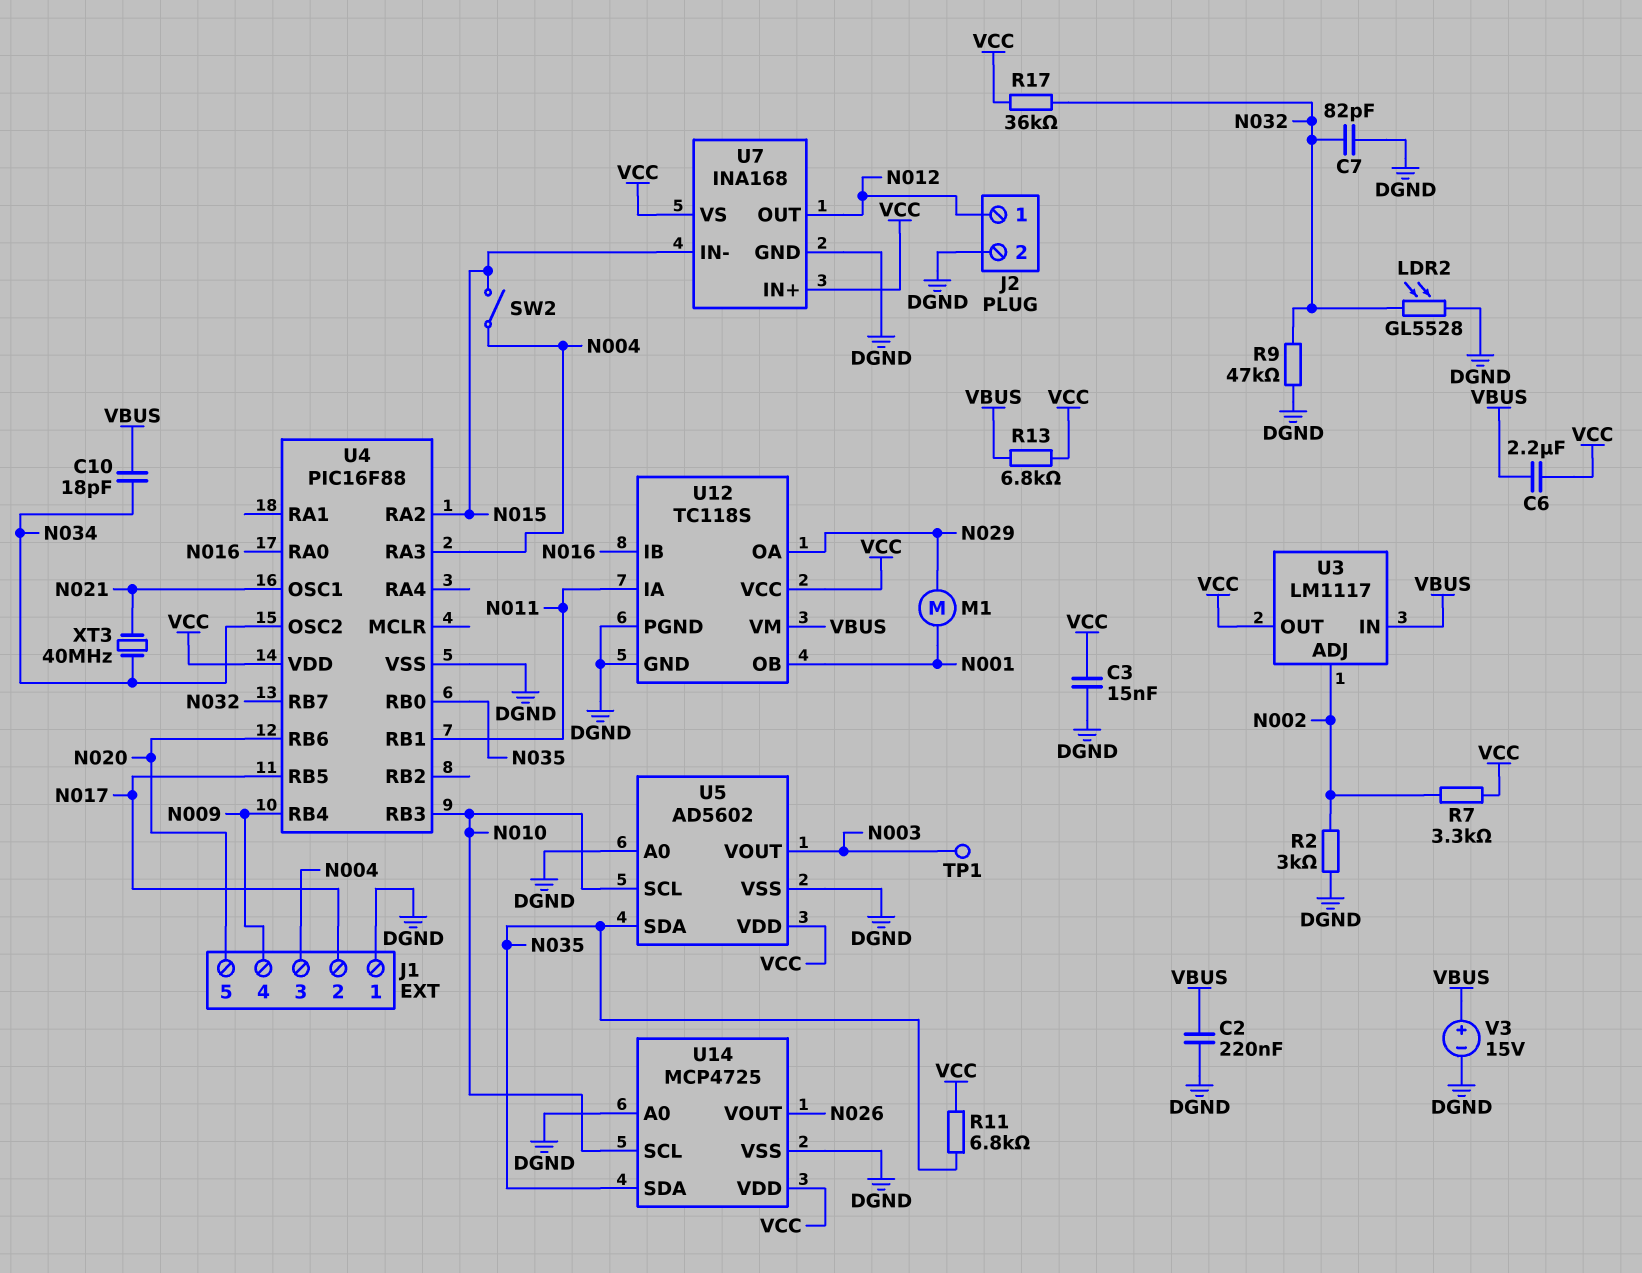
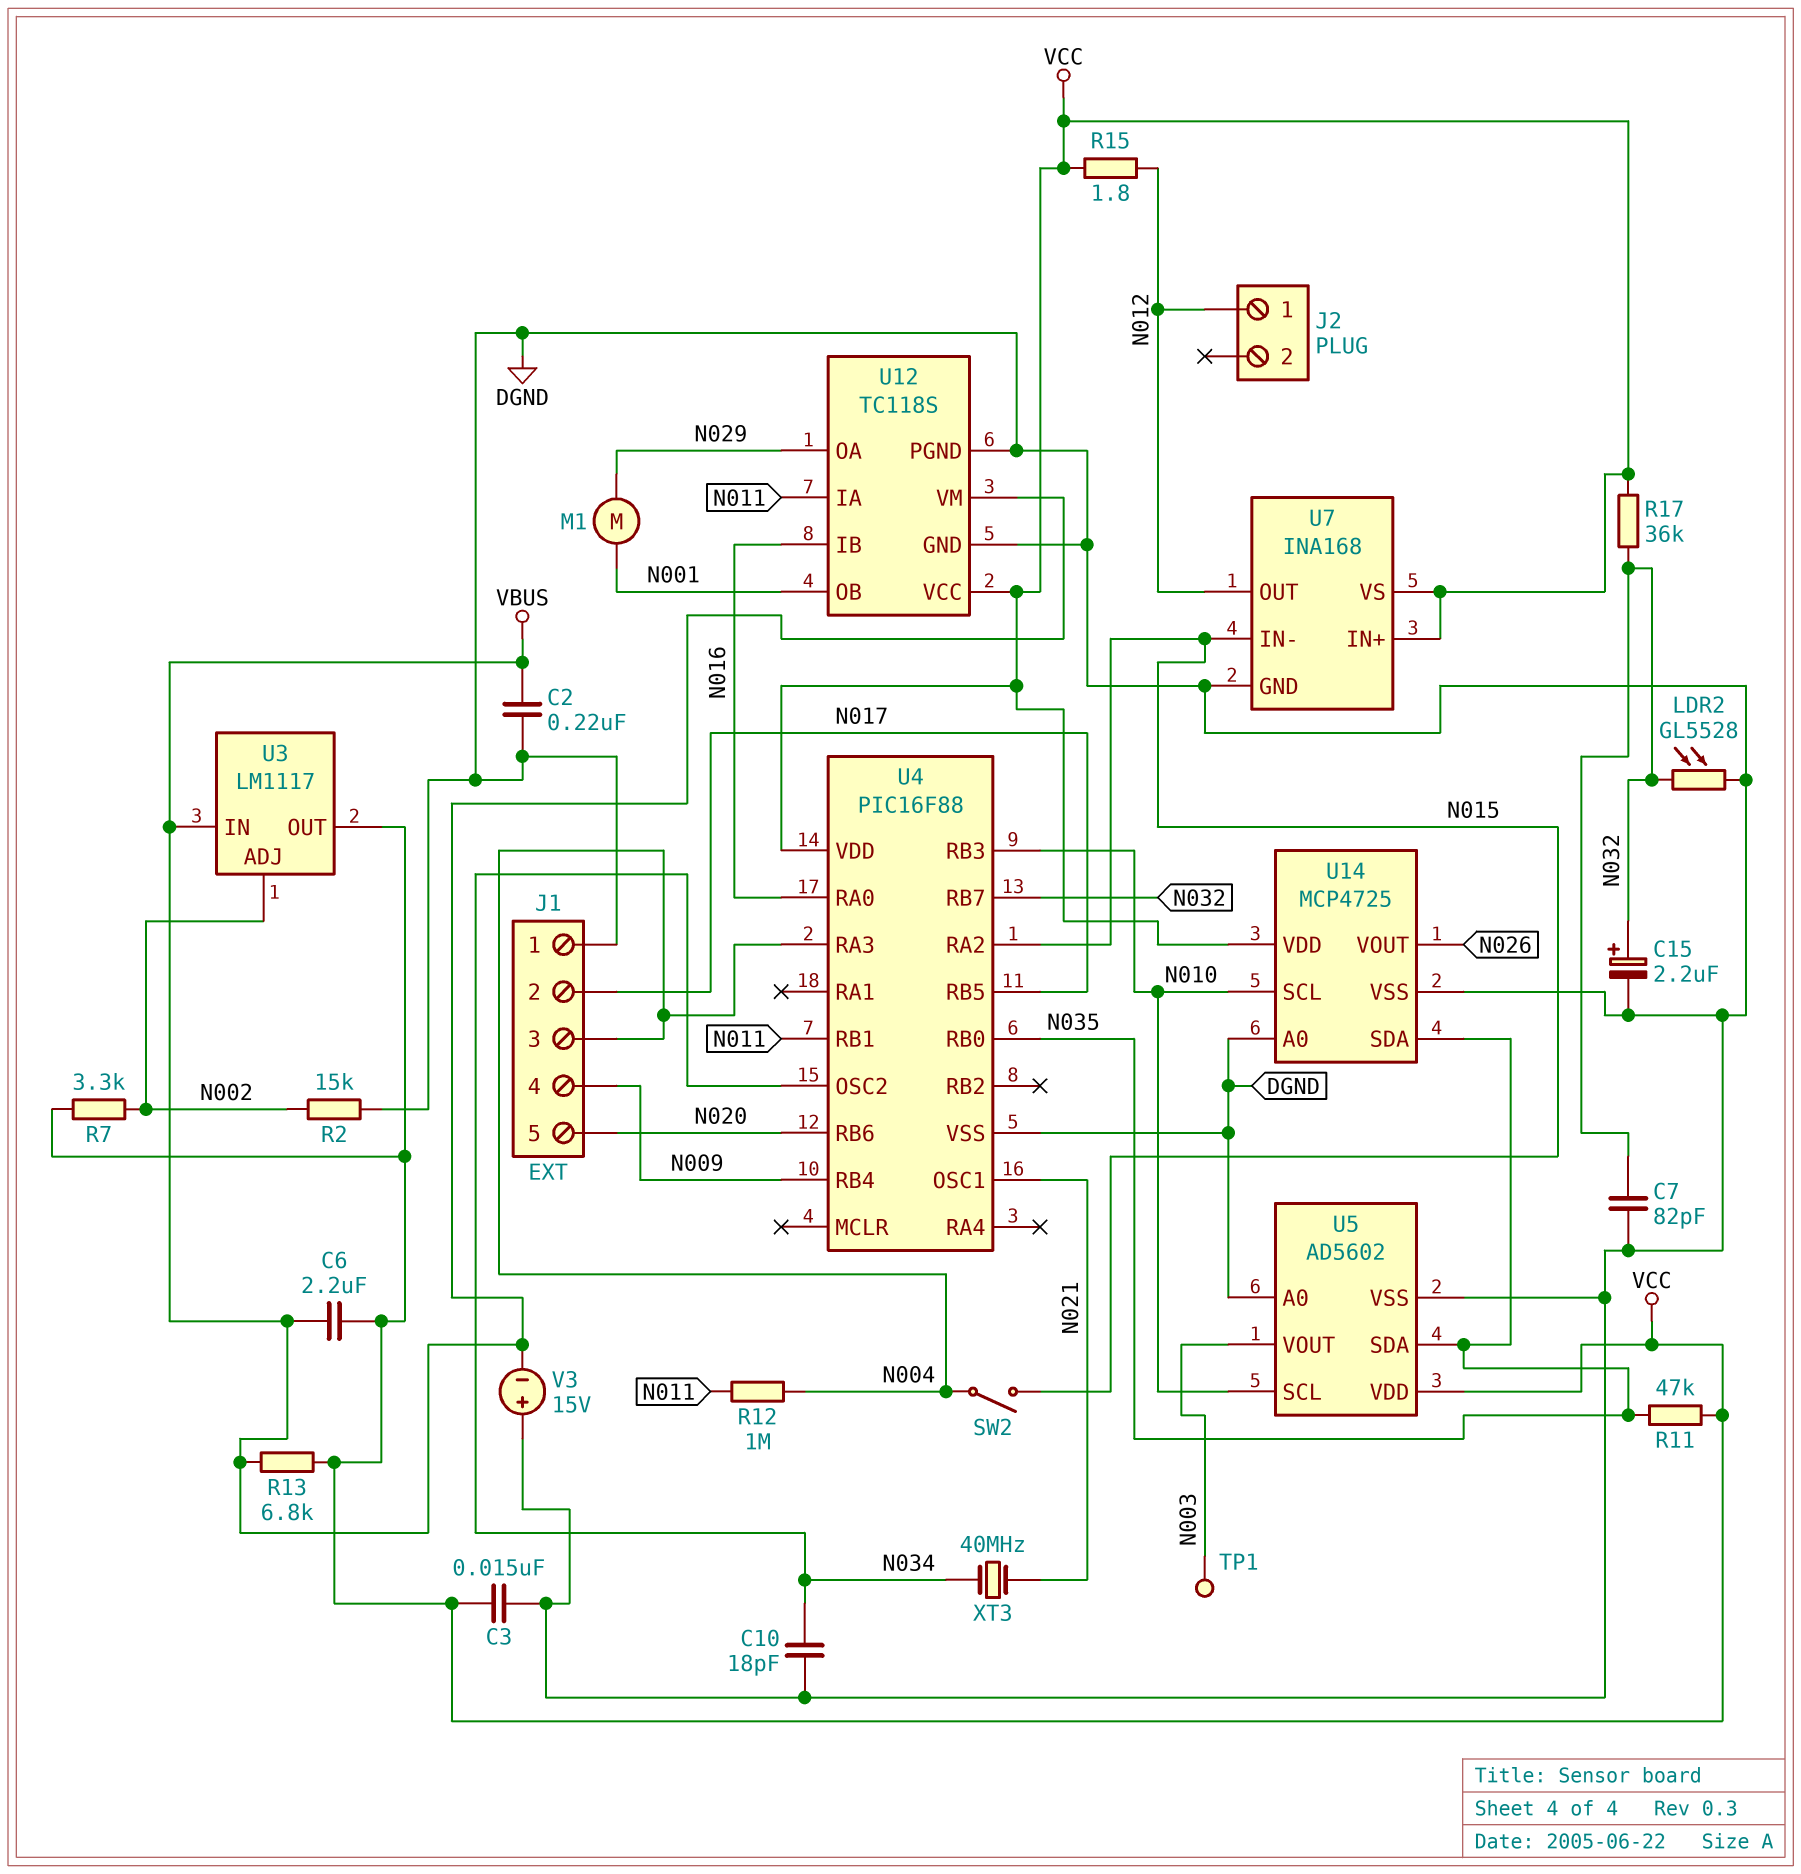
C10: 18pF (N034, VBUS) -> 18pF (DGND, N034)
C15: none -> 2.2uF (plus N032, minus DGND)
J2 pin 2: DGND -> none
R2: 3k (DGND, N002) -> 15k (DGND, N002)
R9: 47k (DGND, N032) -> none
R11: 6.8k (N035, VCC) -> 47k (N035, VCC)
R12: none -> 1M (N004, N011)
R15: none -> 1.8 (N012, VCC)
V3: 15V (plus VBUS, minus DGND) -> 15V (plus DGND, minus VBUS)

